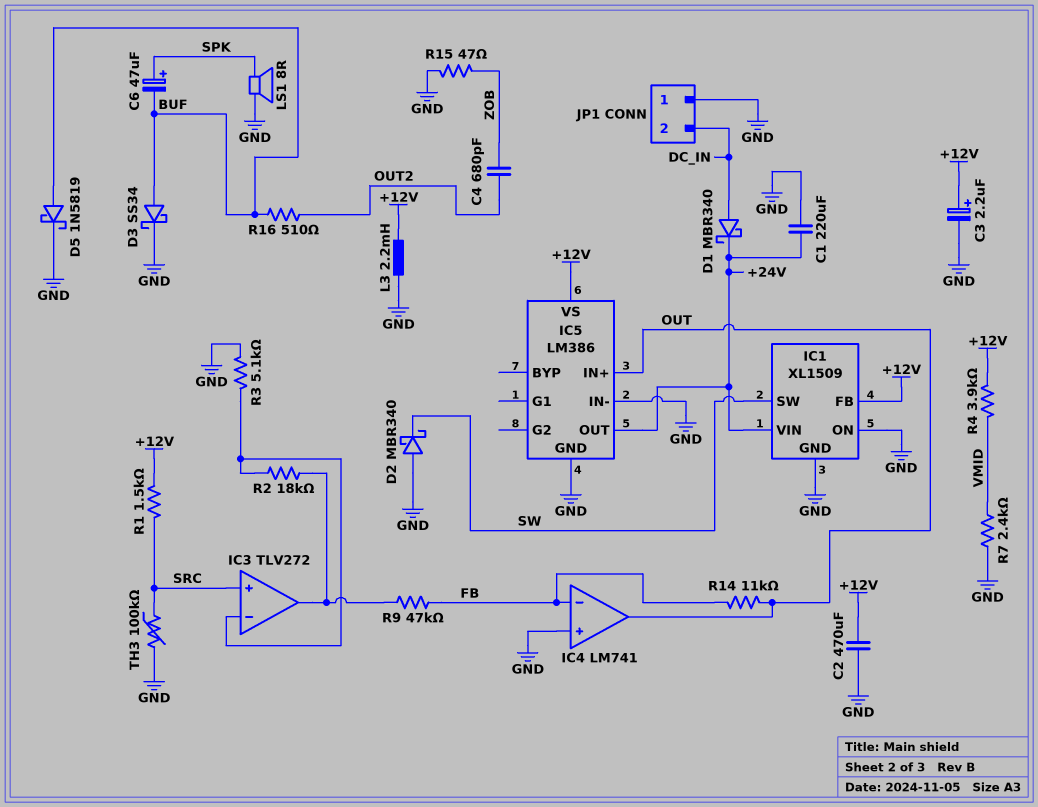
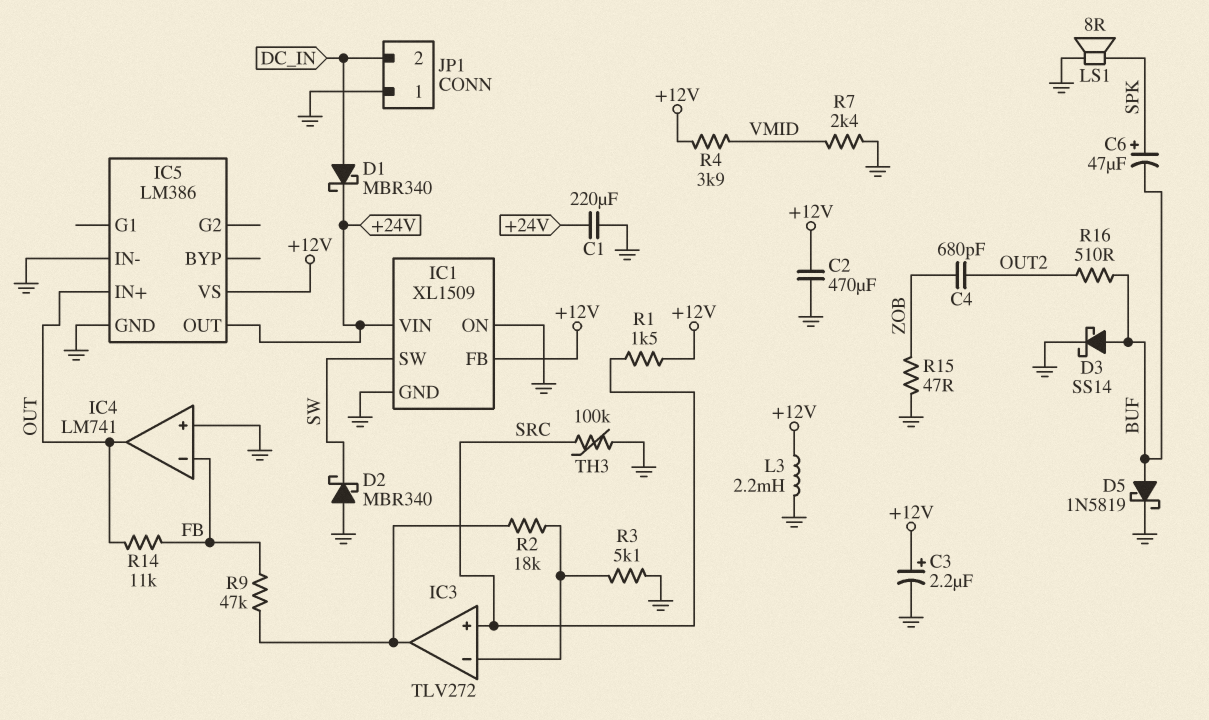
D3: schottky SS34 (A BUF, K GND) -> schottky SS14 (A BUF, K GND)

